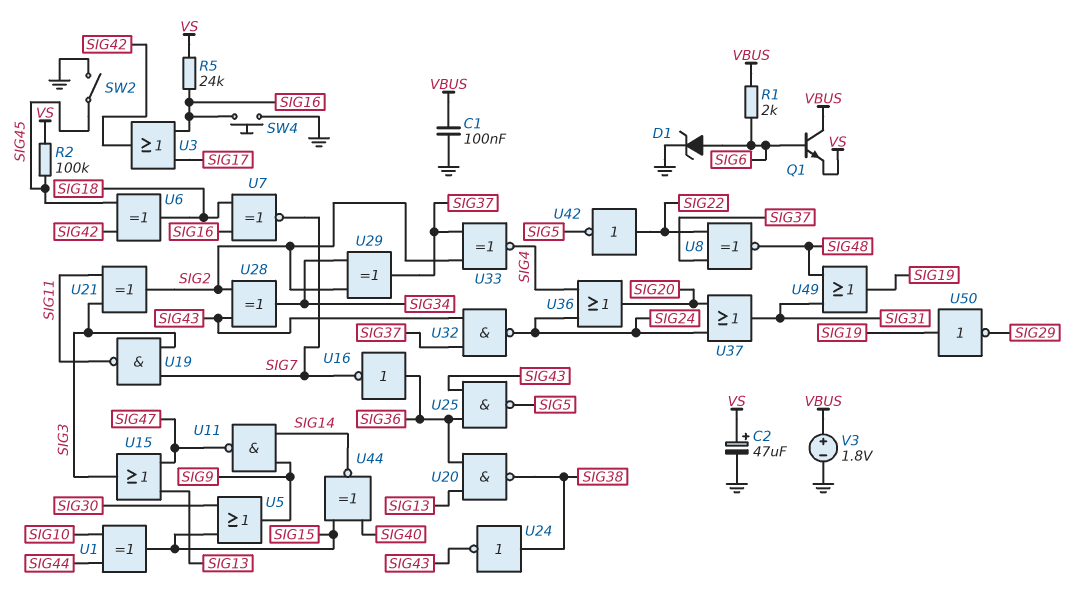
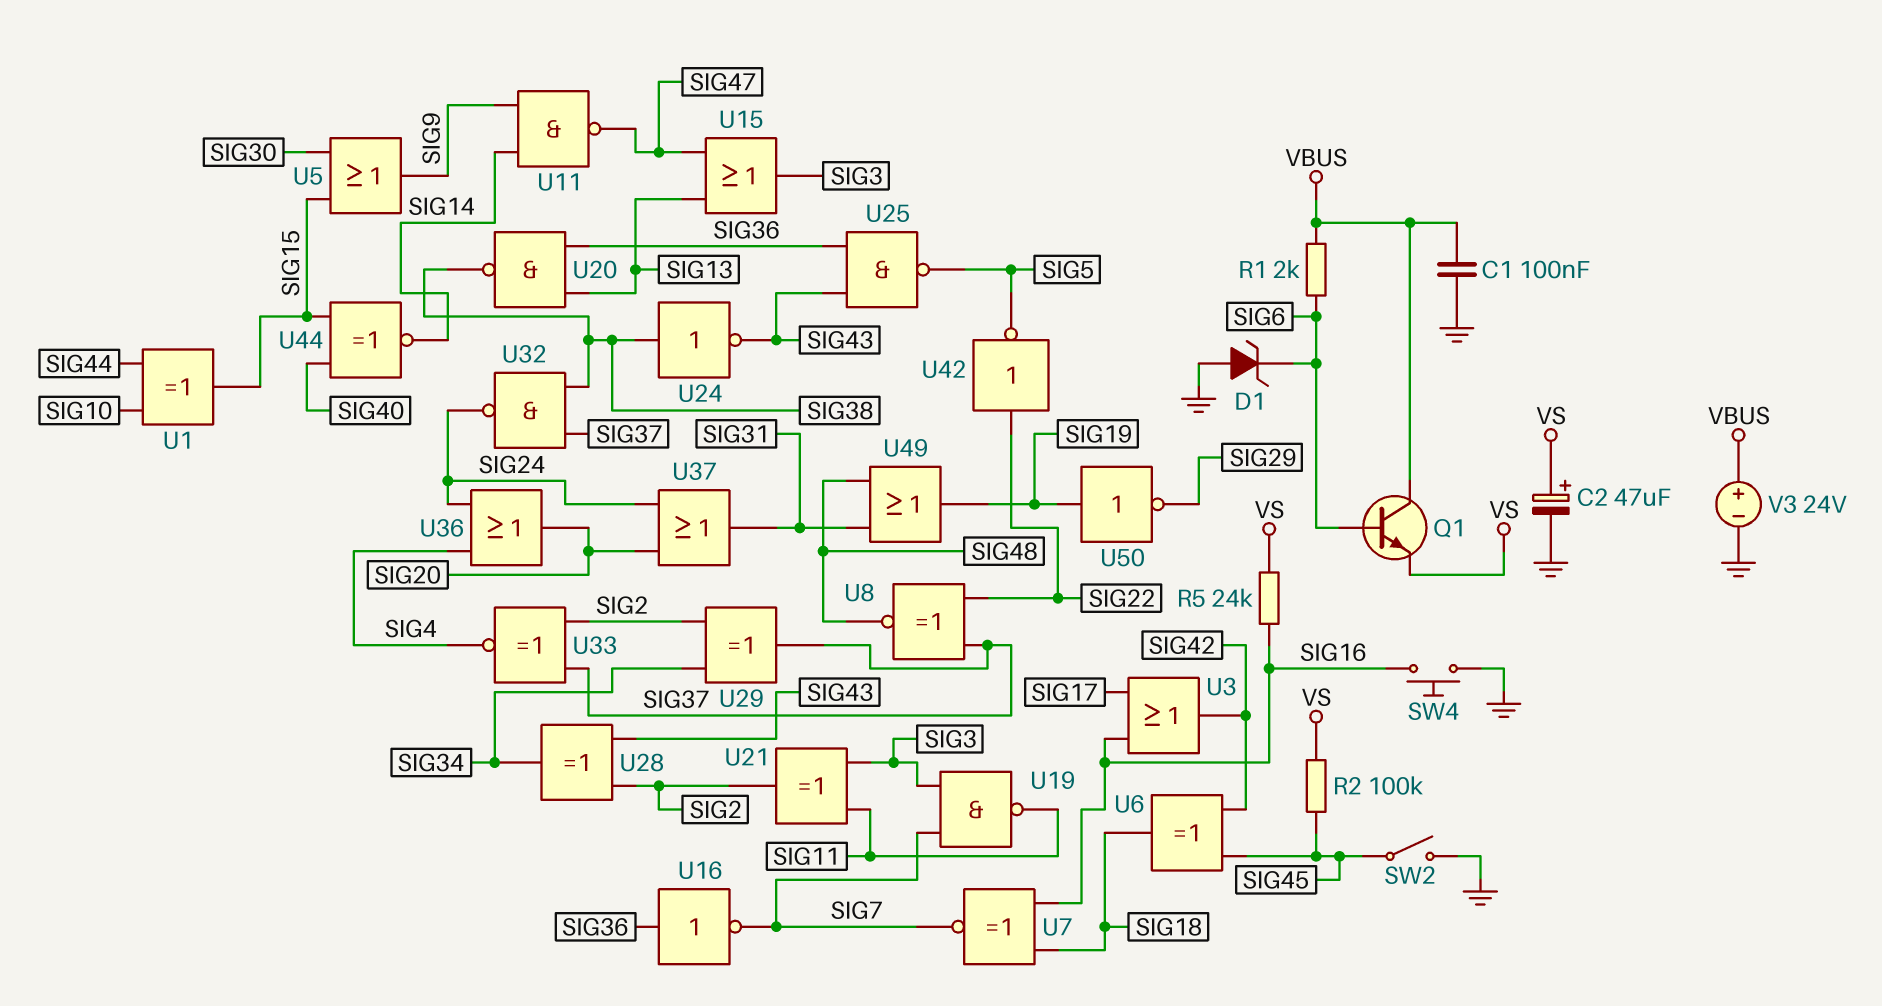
D1: zener (A SIG6, K GND) -> zener (A GND, K SIG6)
U32: NAND (in SIG37, in SIG43, out SIG24) -> NAND (in SIG37, in SIG38, out SIG24)
V3: 1.8V (plus VBUS, minus GND) -> 24V (plus VBUS, minus GND)

